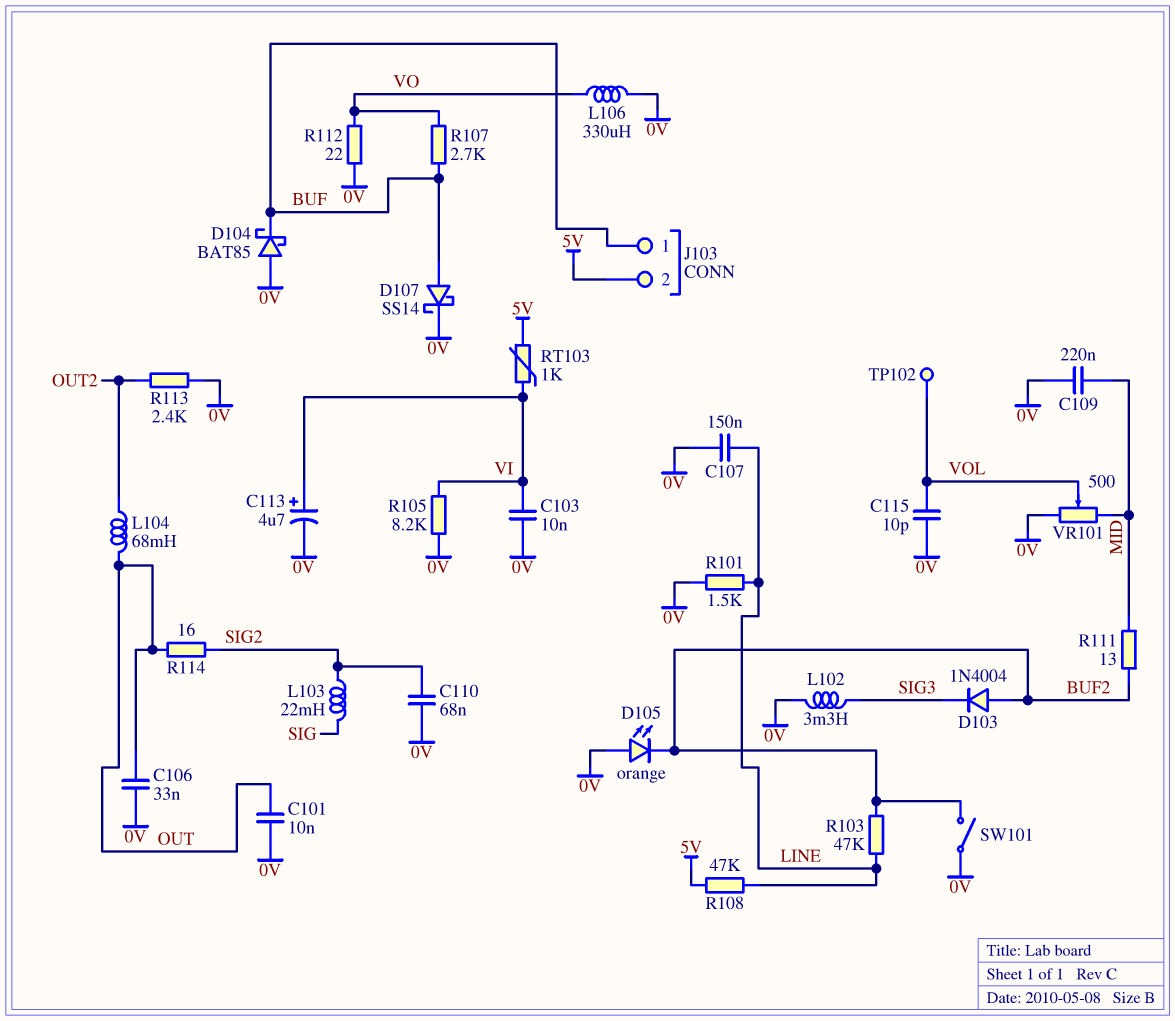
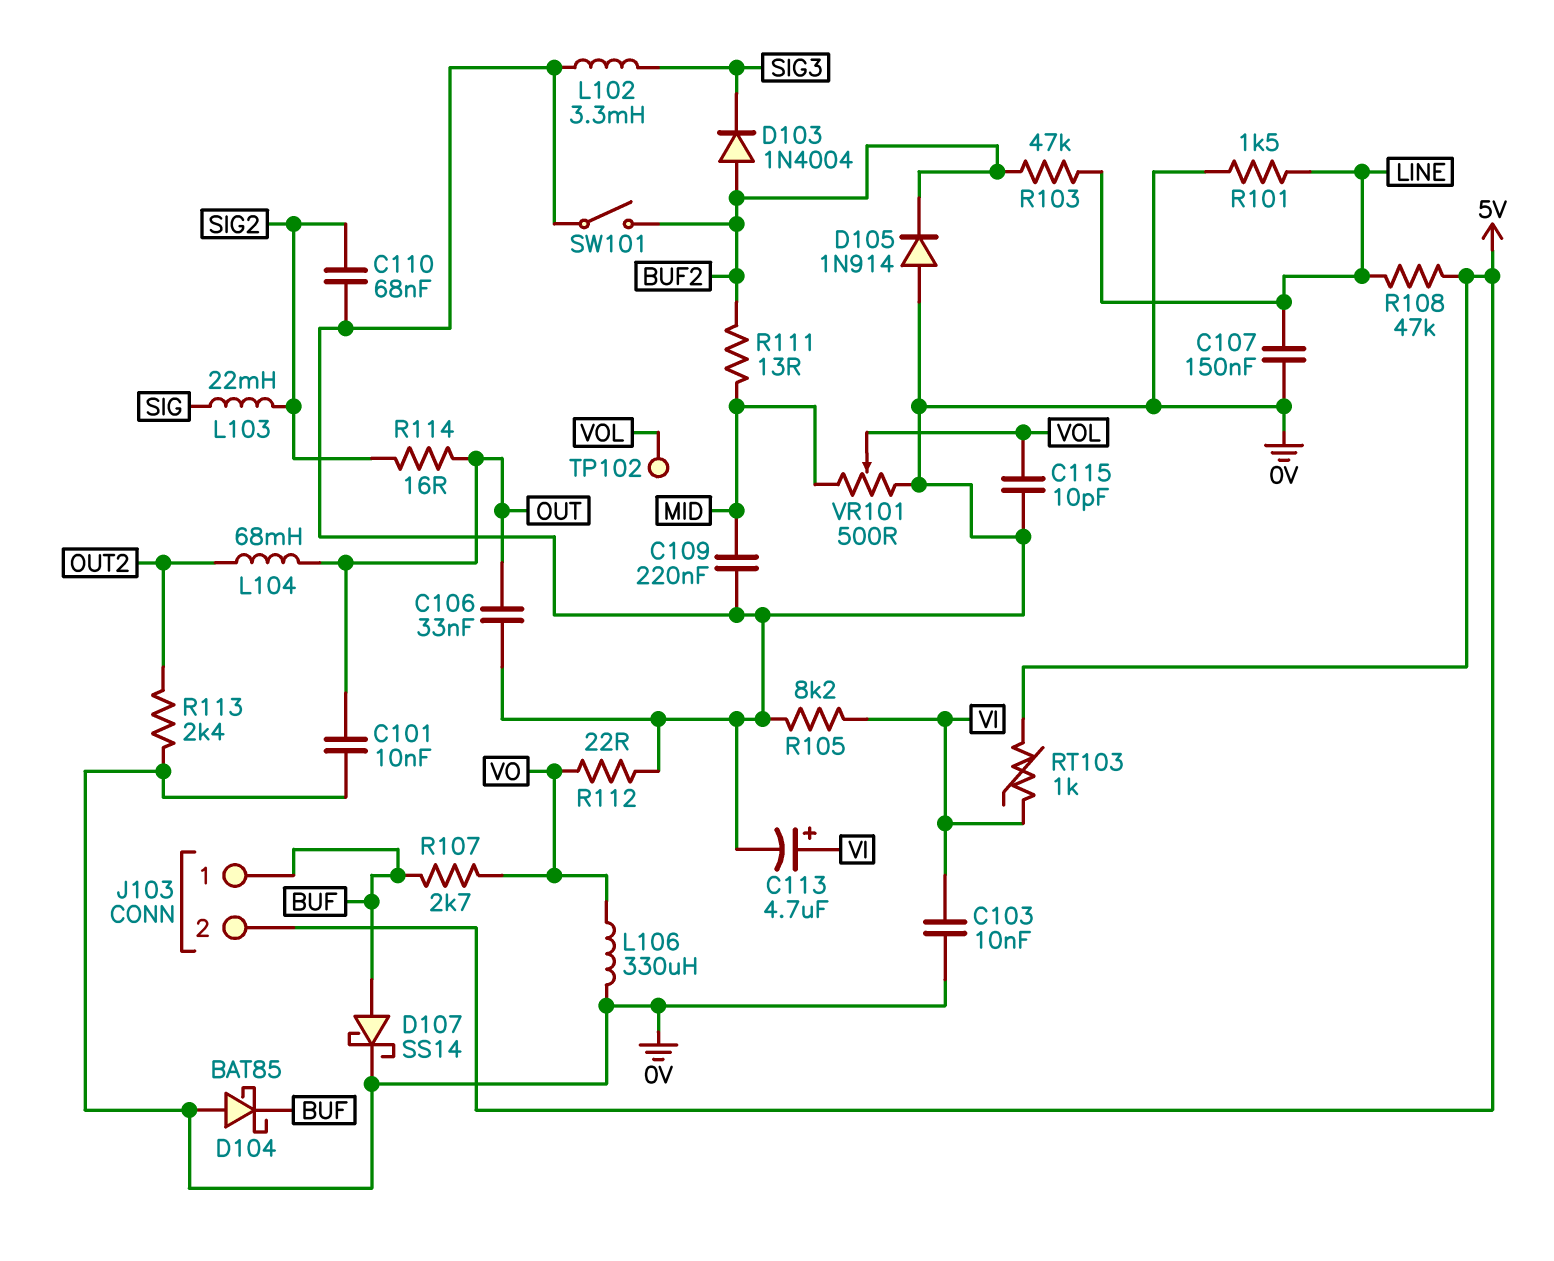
D105: LED orange (A 0V, K BUF2) -> diode 1N914 (A 0V, K BUF2)

